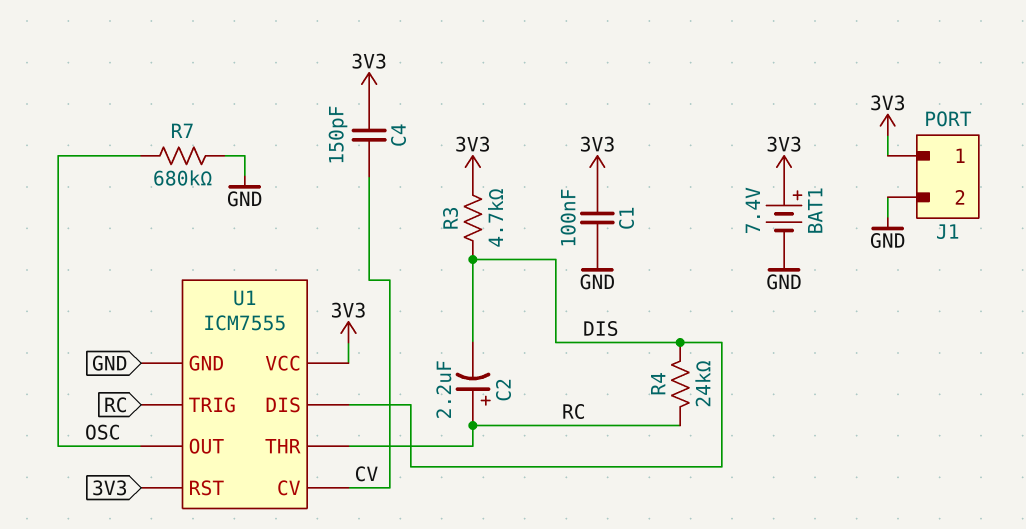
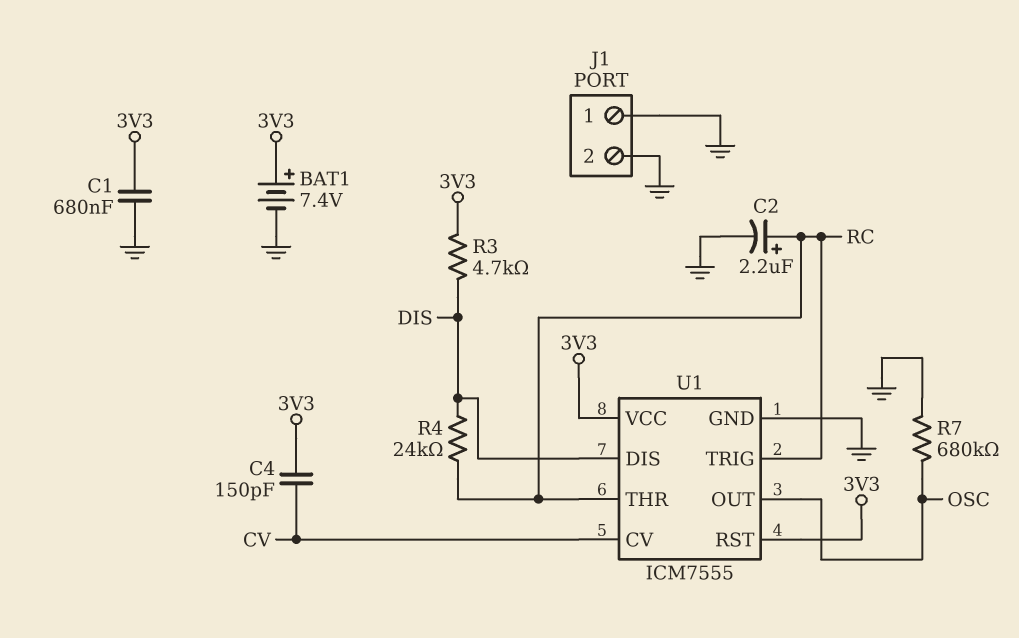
C1: 100nF (3V3, GND) -> 680nF (3V3, GND)
C2: 2.2uF (plus RC, minus DIS) -> 2.2uF (plus RC, minus GND)
J1 pin 1: 3V3 -> GND

